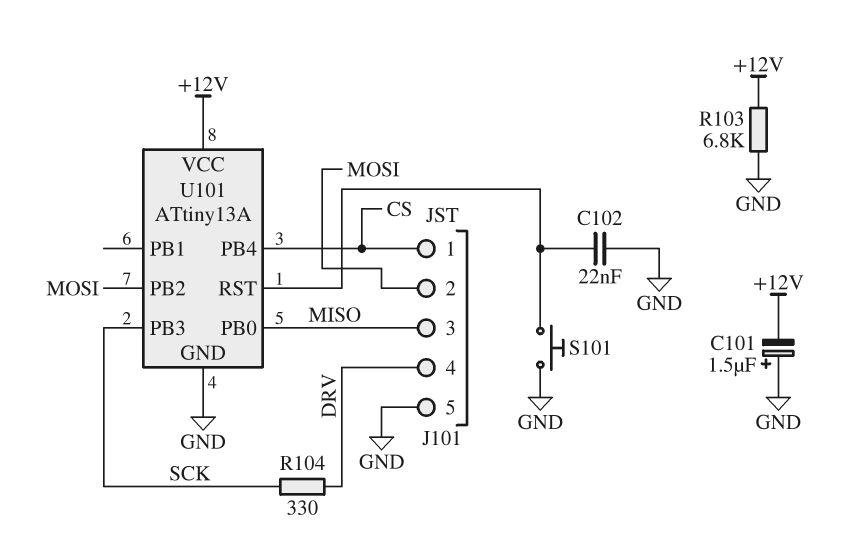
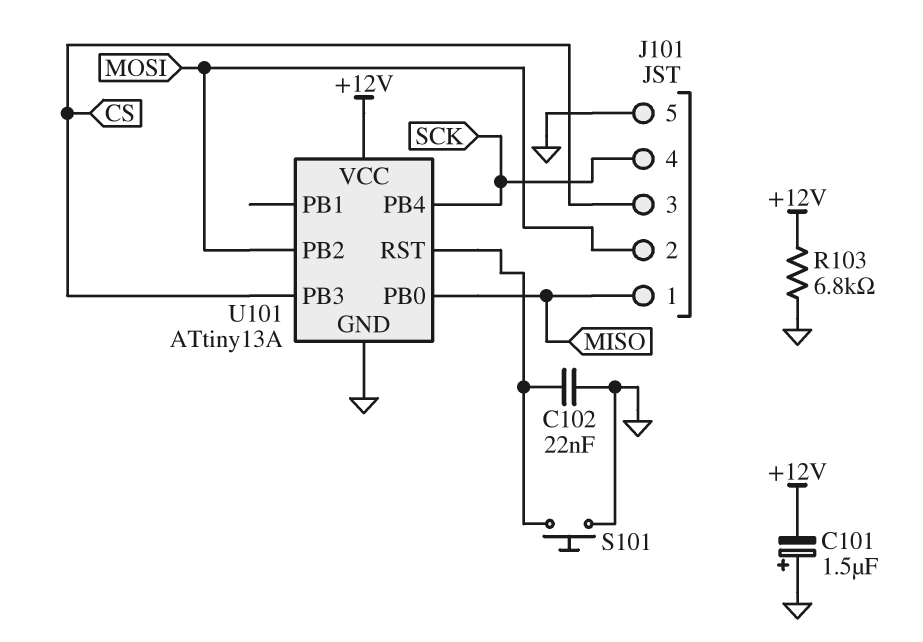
J101 pin 1: CS -> MISO
J101 pin 3: MISO -> CS
J101 pin 4: DRV -> SCK
R104: 330 (DRV, SCK) -> none
U101 pin PB3: SCK -> CS
U101 pin PB4: CS -> SCK

